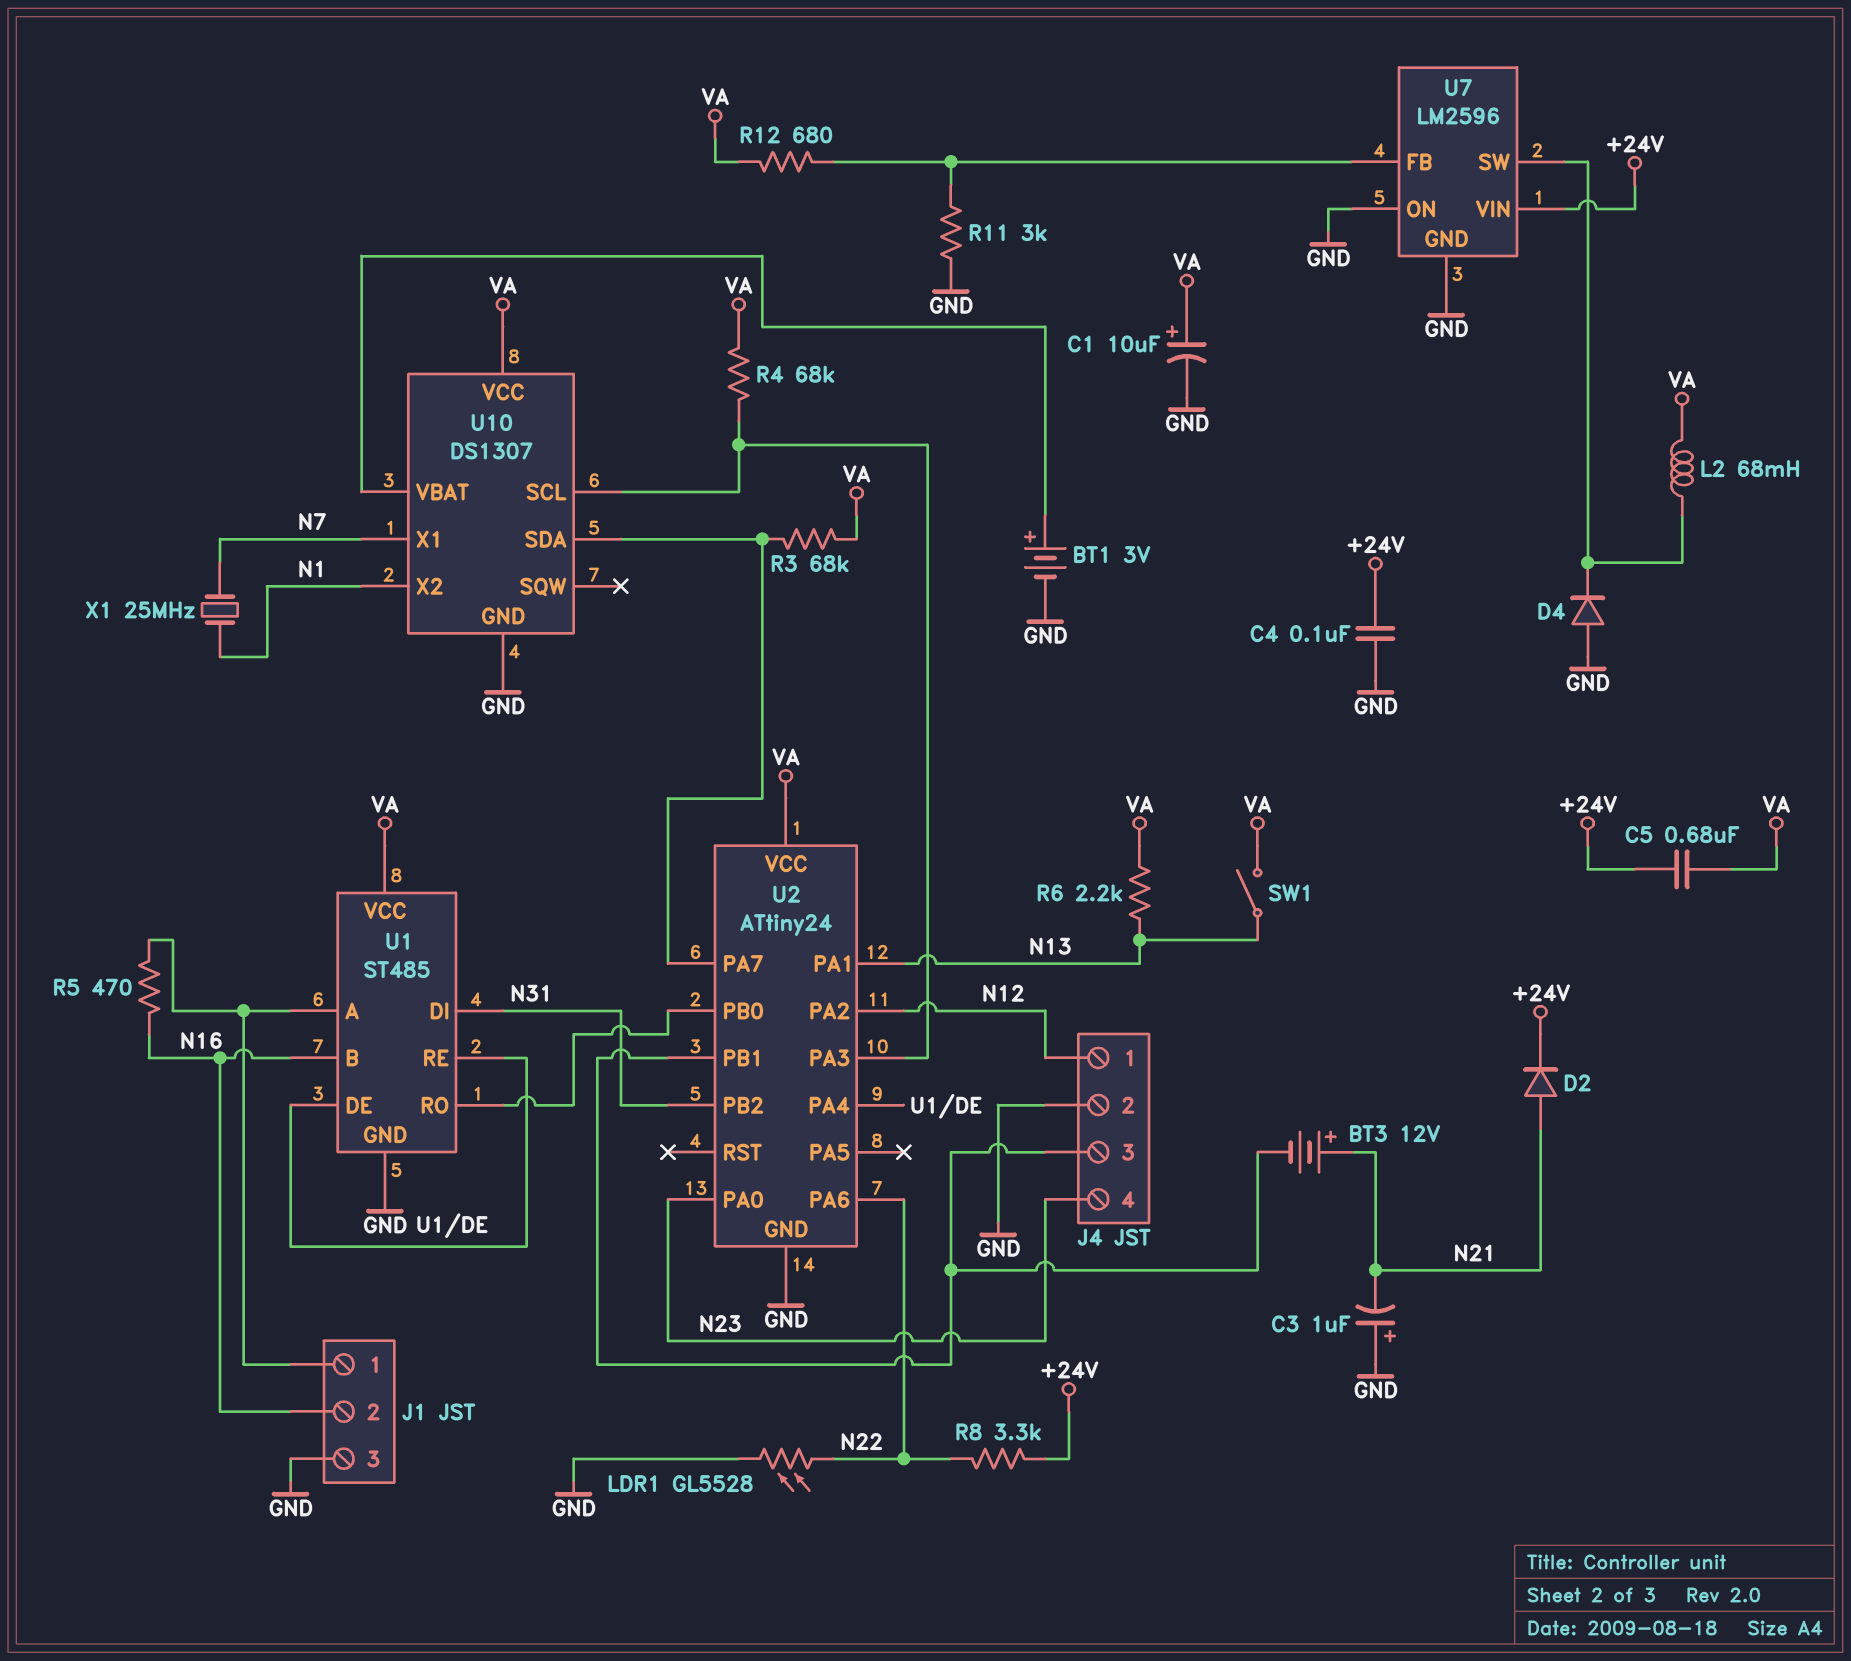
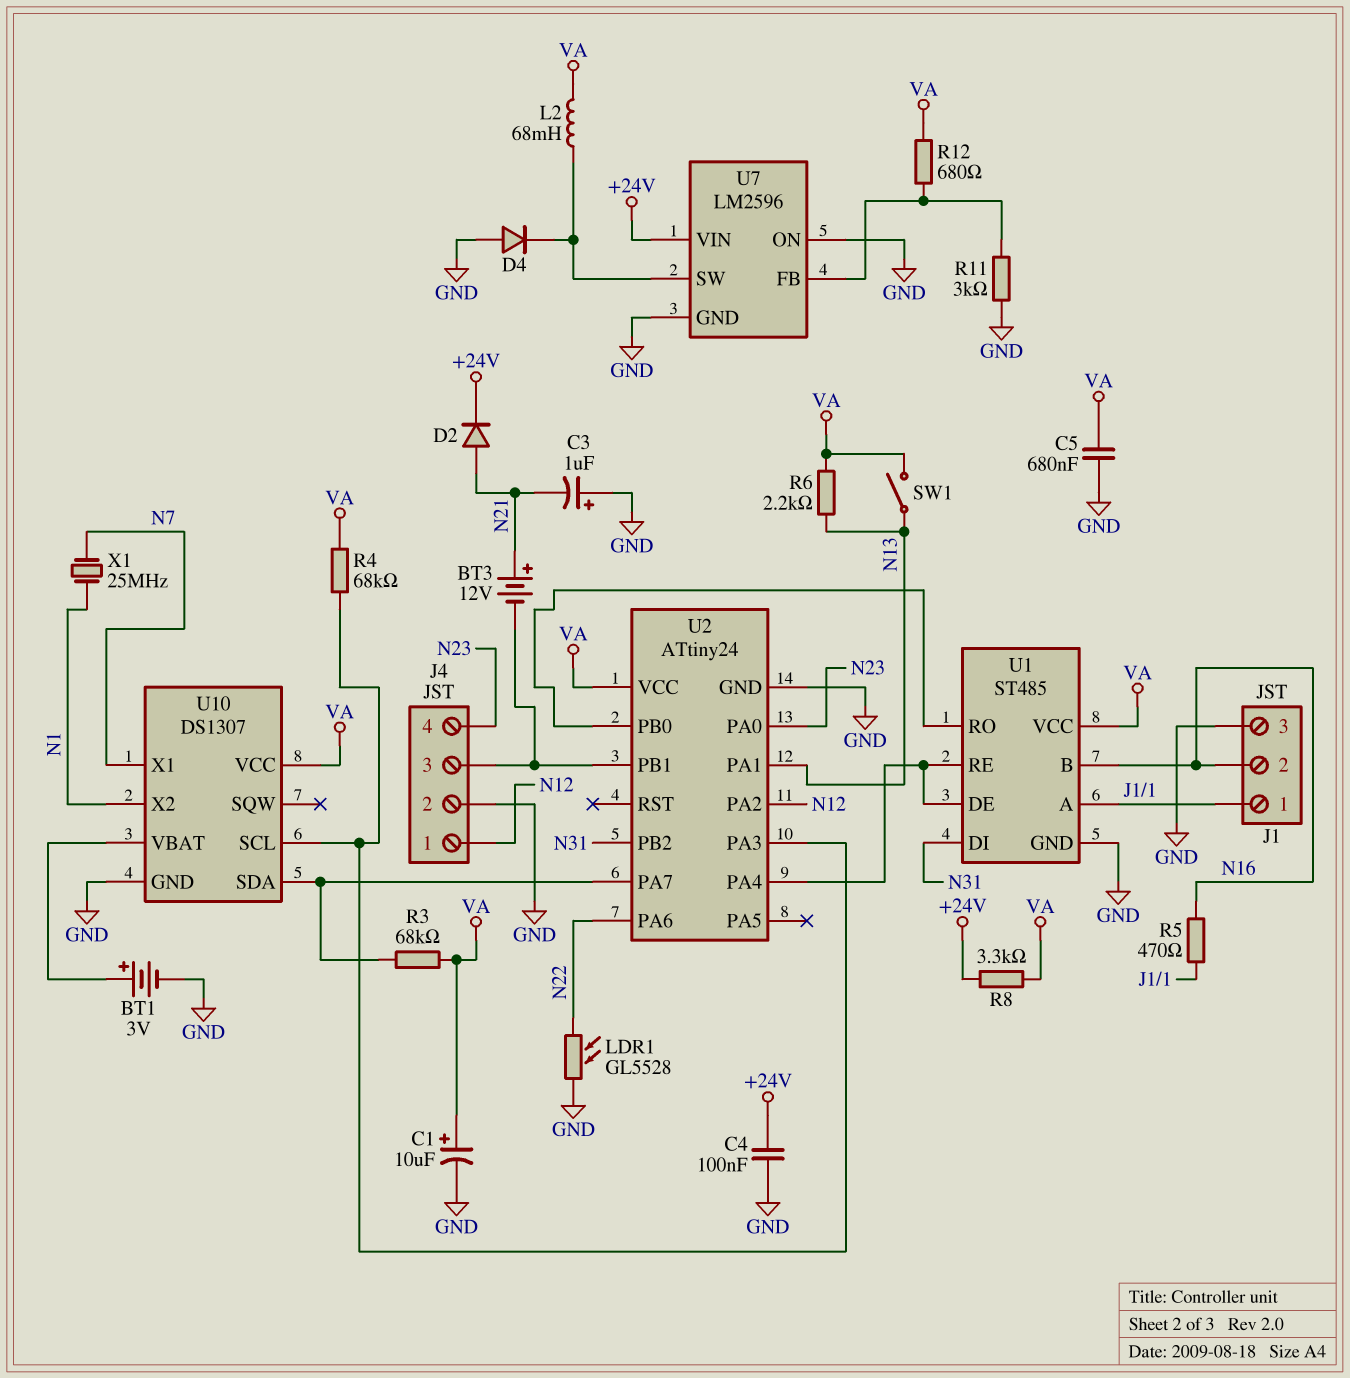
C5: 680nF (+24V, VA) -> 680nF (GND, VA)
R8: 3.3k (+24V, N22) -> 3.3k (+24V, VA)

